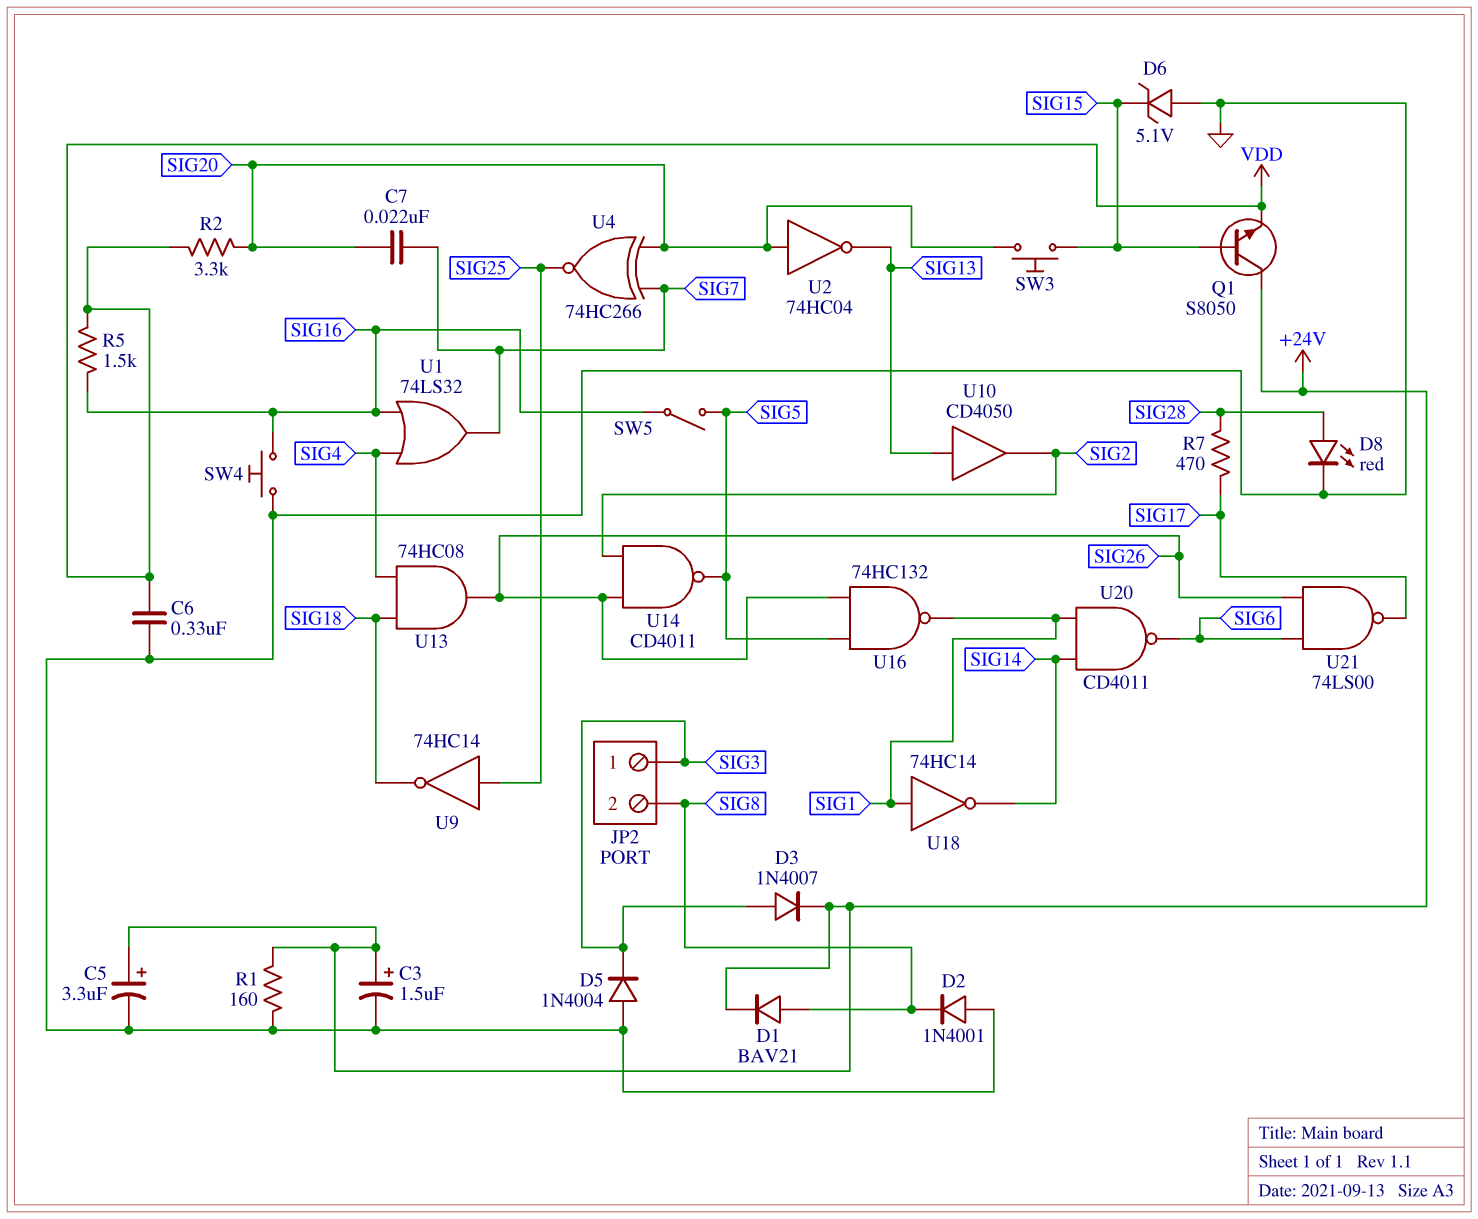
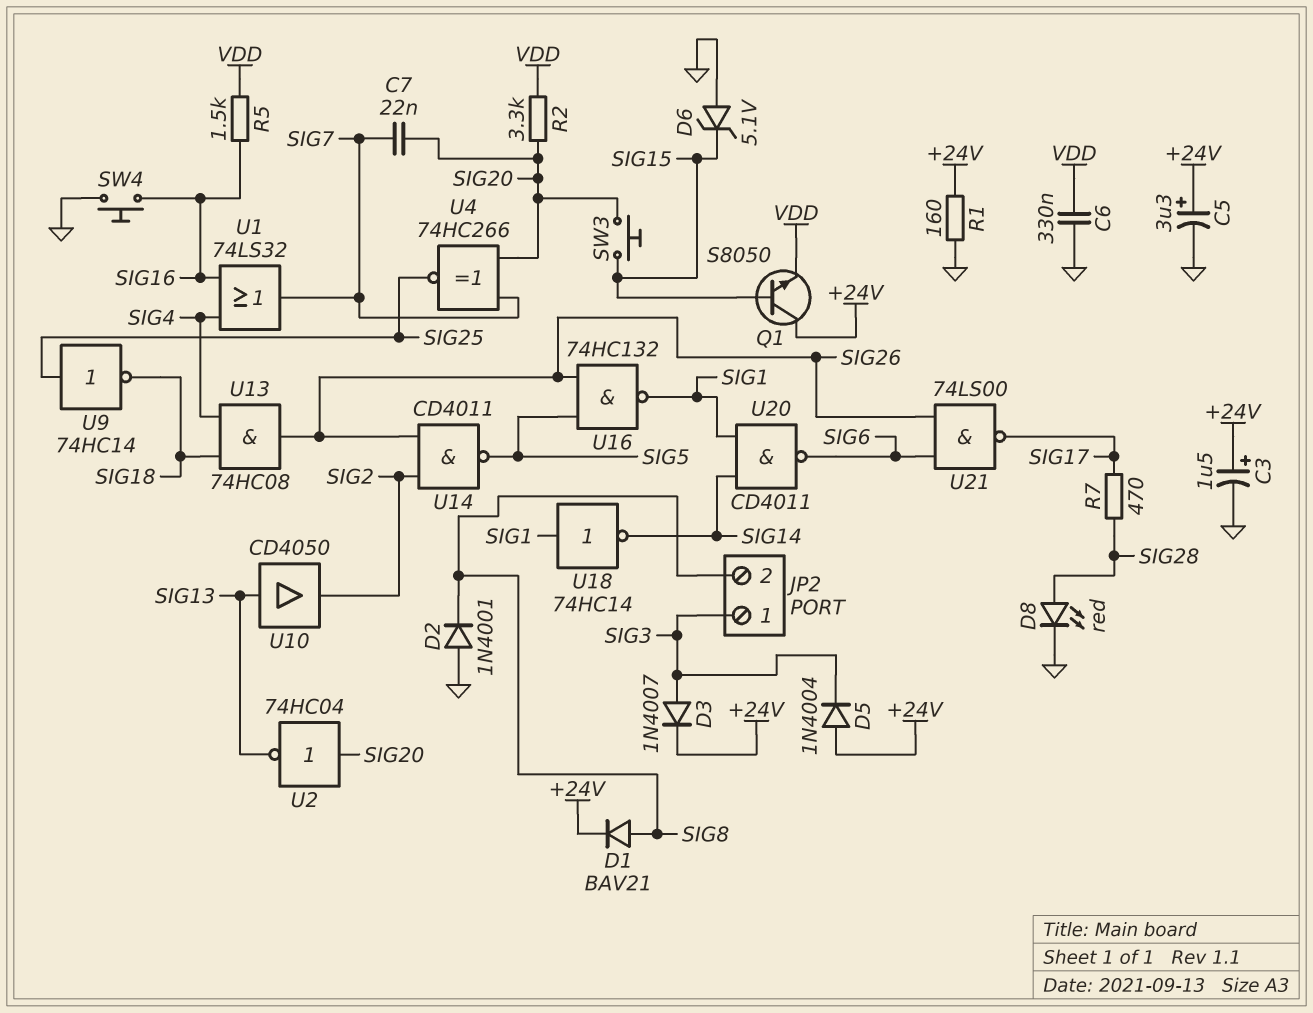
D5: diode 1N4004 (A GND, K SIG3) -> diode 1N4004 (A +24V, K SIG3)
SW5: switch (SIG5, SIG16) -> none

